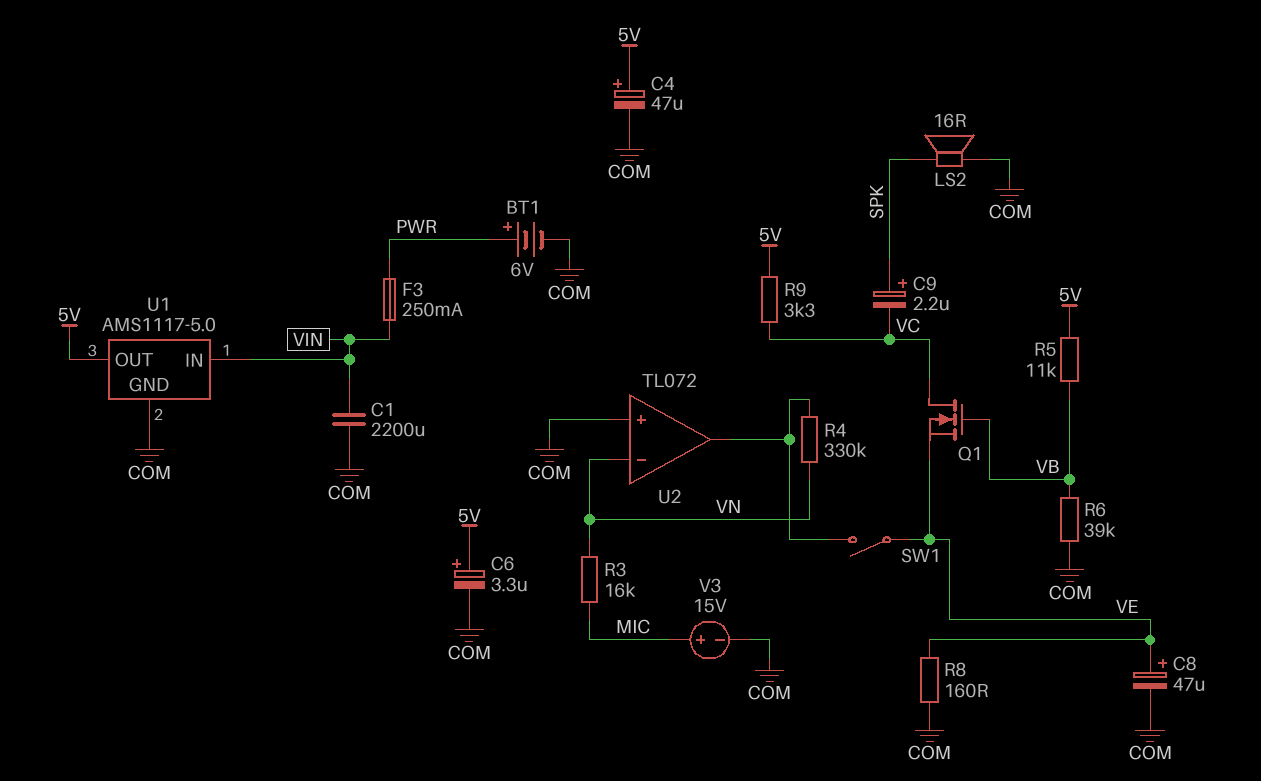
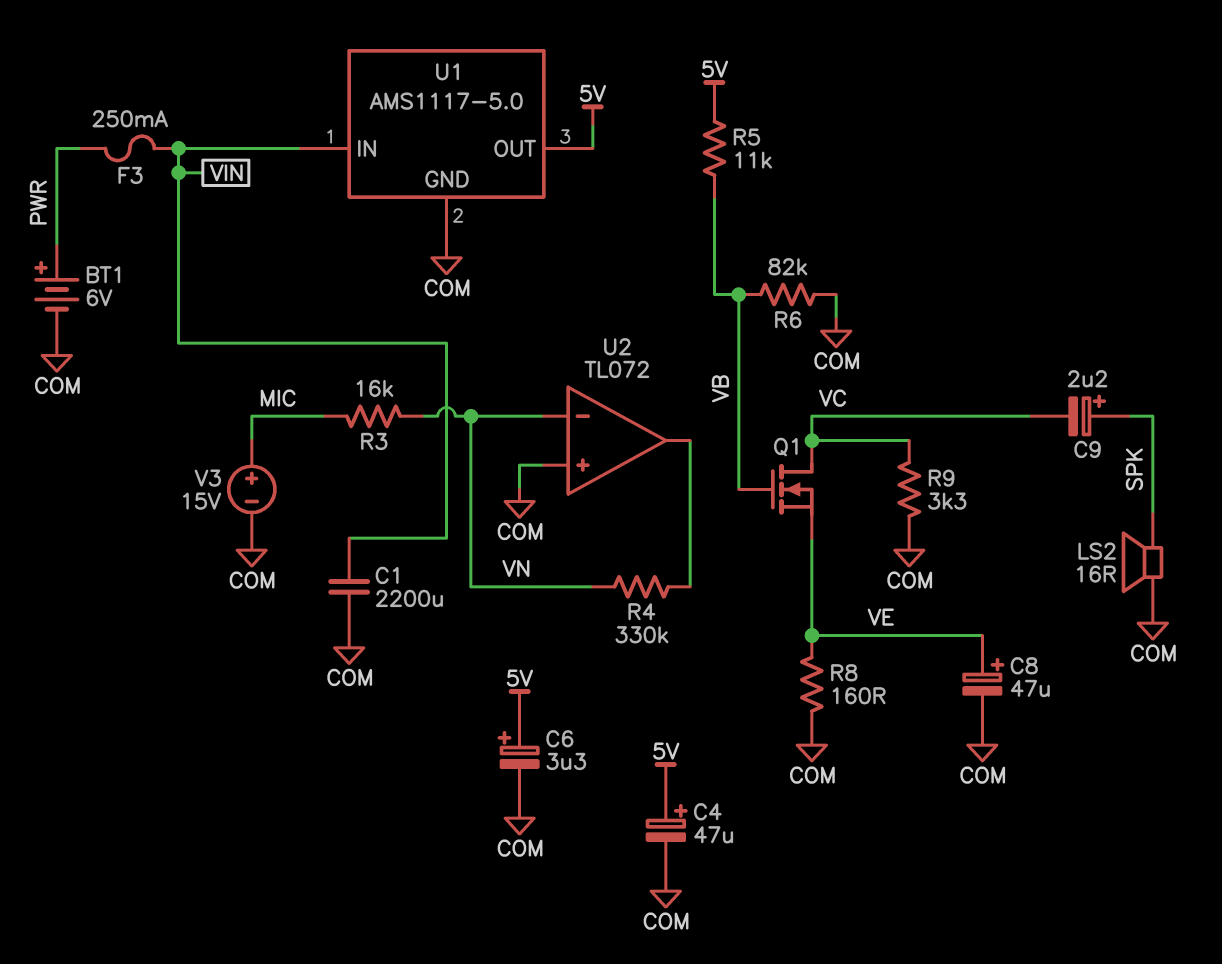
R6: 39k (COM, VB) -> 82k (COM, VB)
R9: 3.3k (5V, VC) -> 3.3k (COM, VC)
SW1: switch (U2/out, VE) -> none

